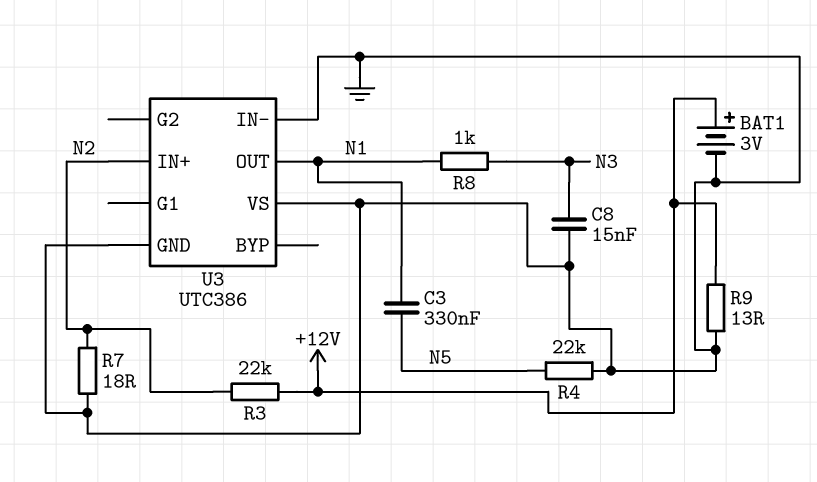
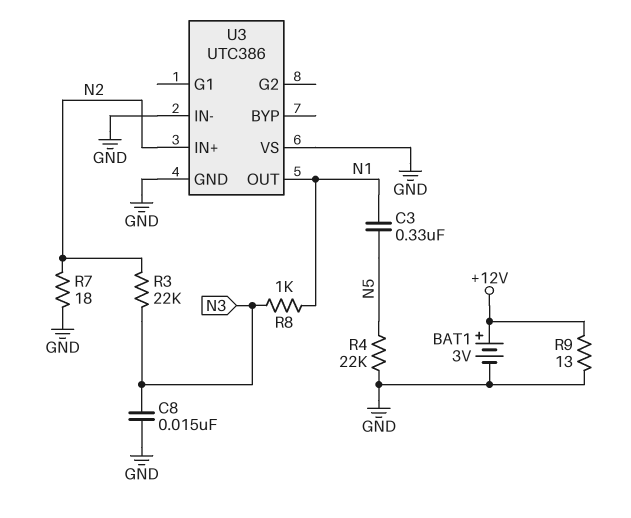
R3: 22k (+12V, N2) -> 22k (N2, N3)

